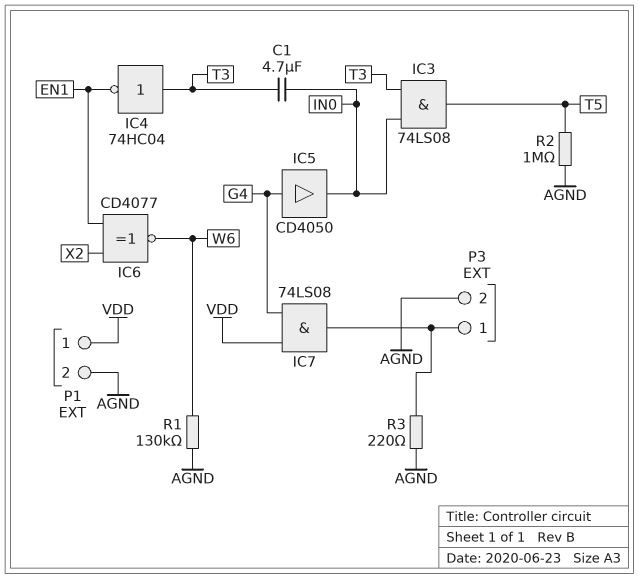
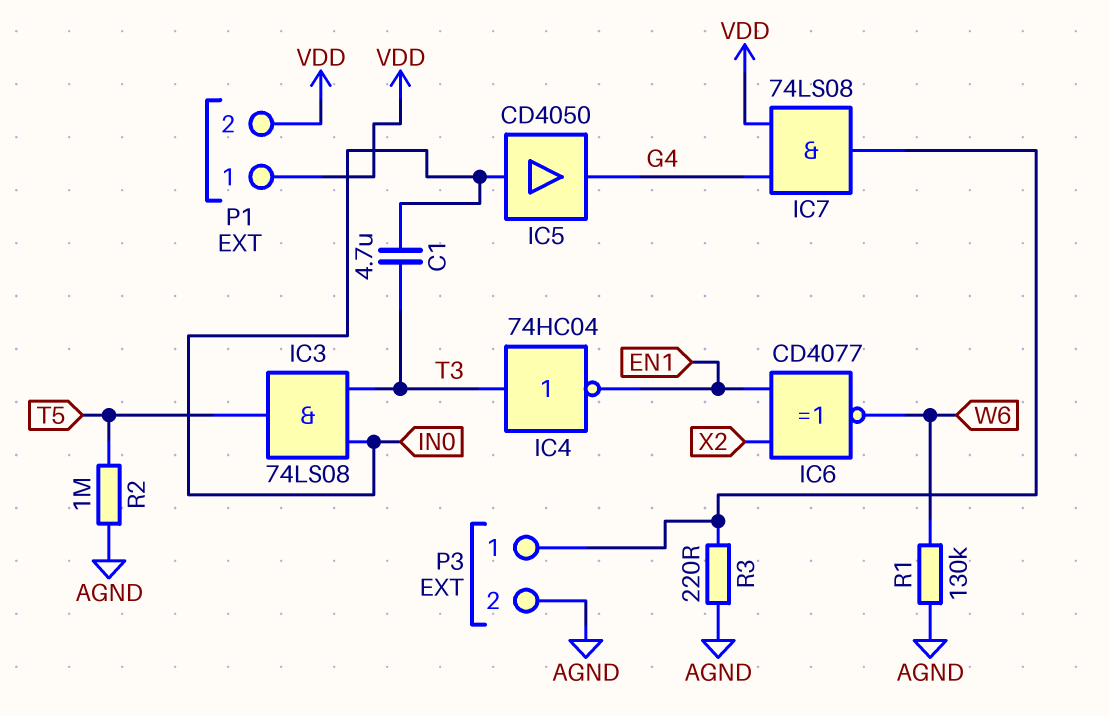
IC5: buffer CD4050 (in G4, out IN0) -> buffer CD4050 (in IN0, out G4)
P1 pin 2: AGND -> VDD

